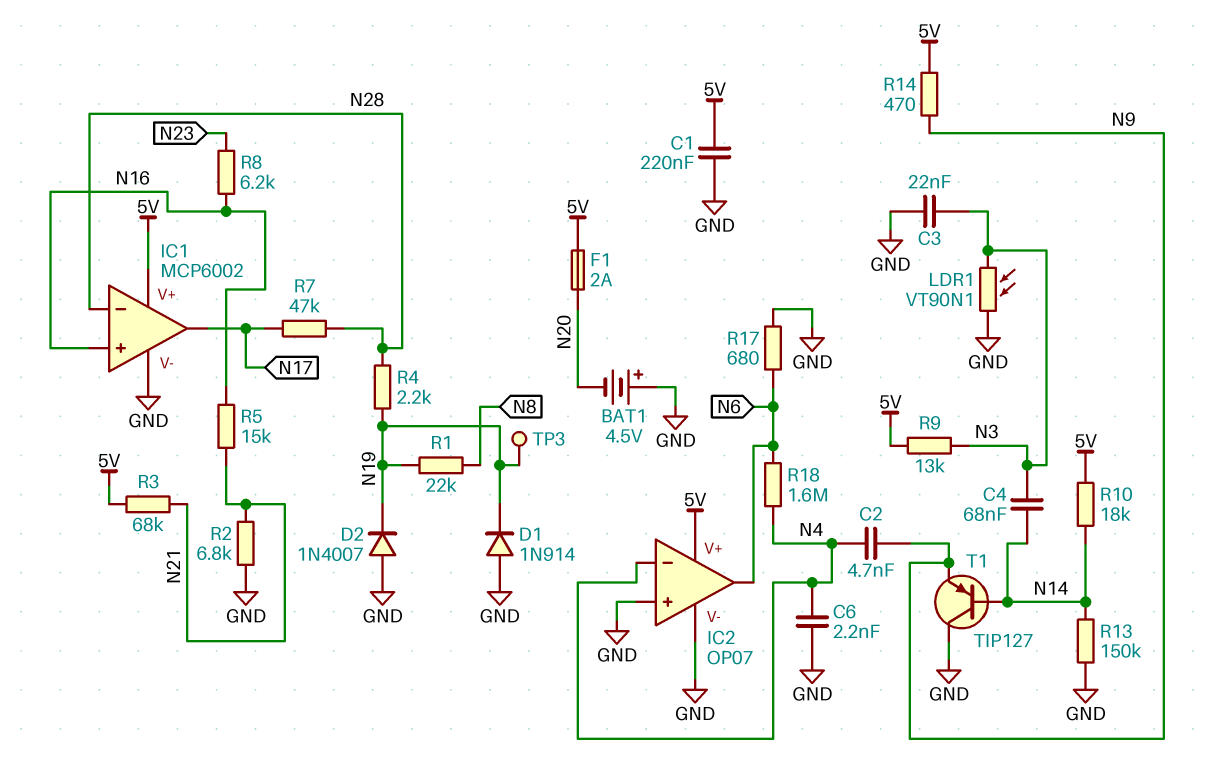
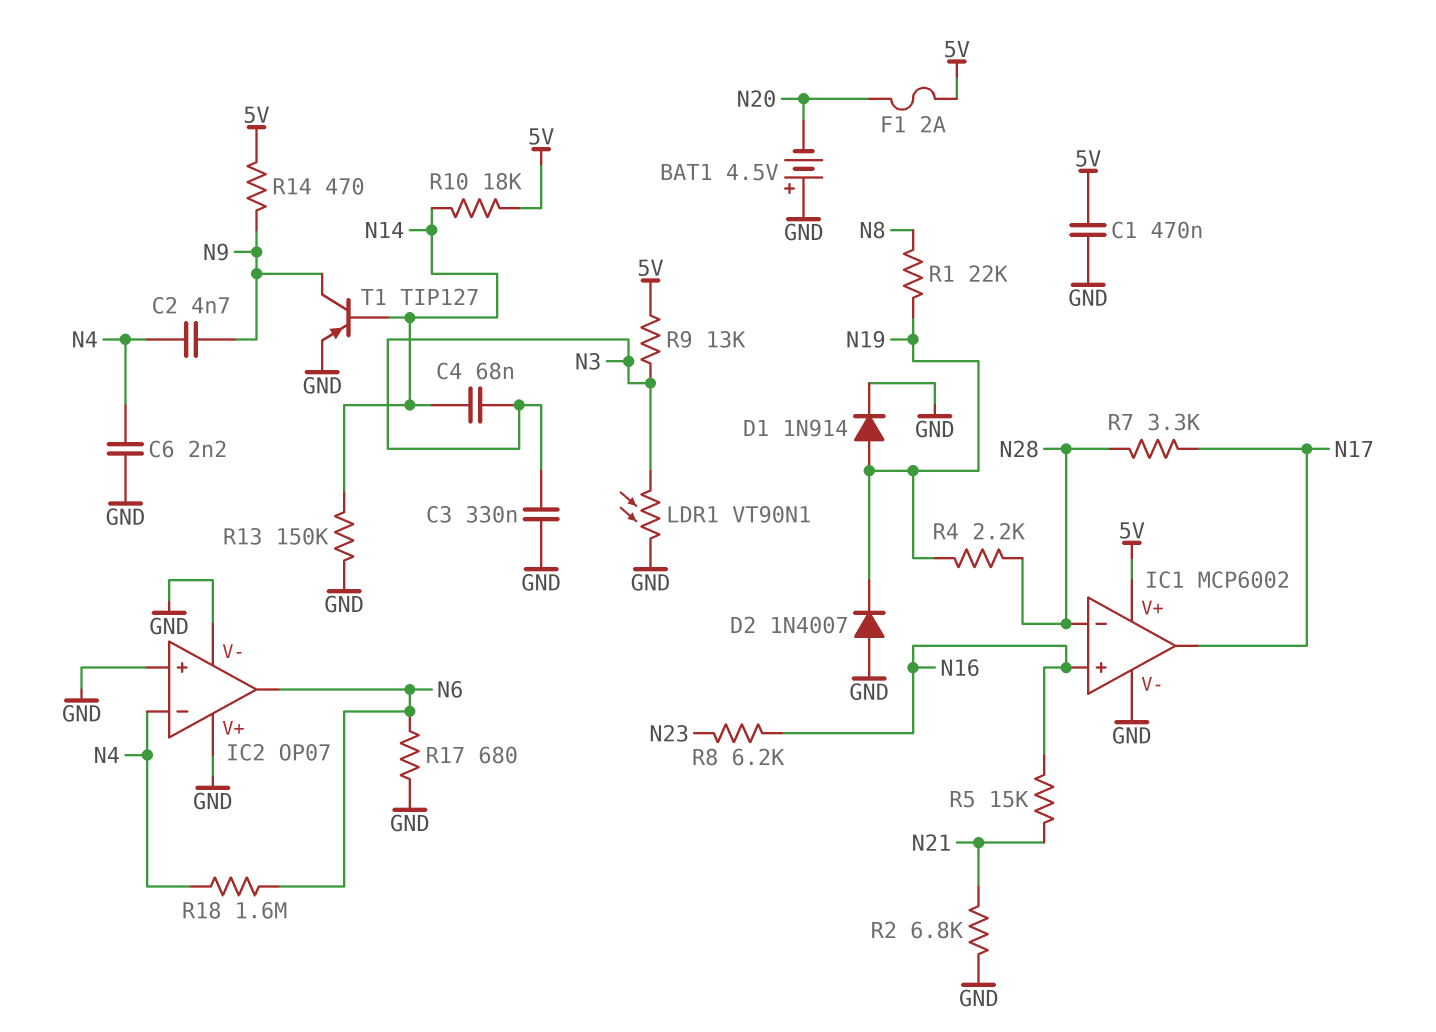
C1: 220nF (5V, GND) -> 470nF (5V, GND)
C3: 22nF (GND, N3) -> 330nF (GND, N3)
D1: diode 1N914 (A GND, K N19) -> diode 1N914 (A N19, K GND)
IC2 pin V+: 5V -> GND
R3: 68k (5V, N21) -> none
R7: 47k (N17, N28) -> 3.3k (N17, N28)
T1: PNP TIP127 (B N14, C GND, E N9) -> PNP TIP127 (B N14, C N9, E GND)
TP3: test point (N19) -> none

